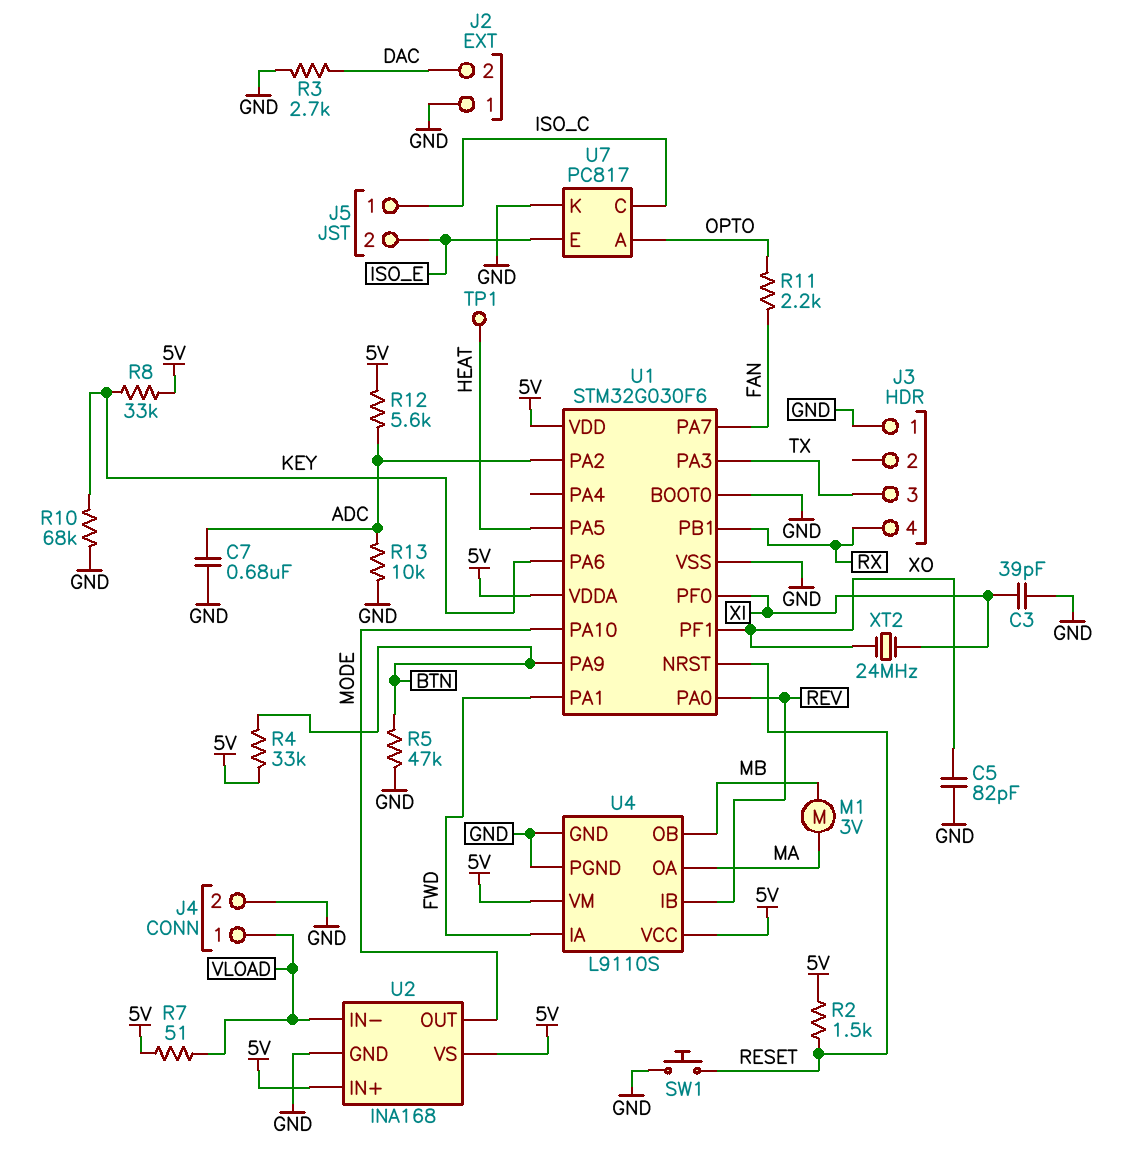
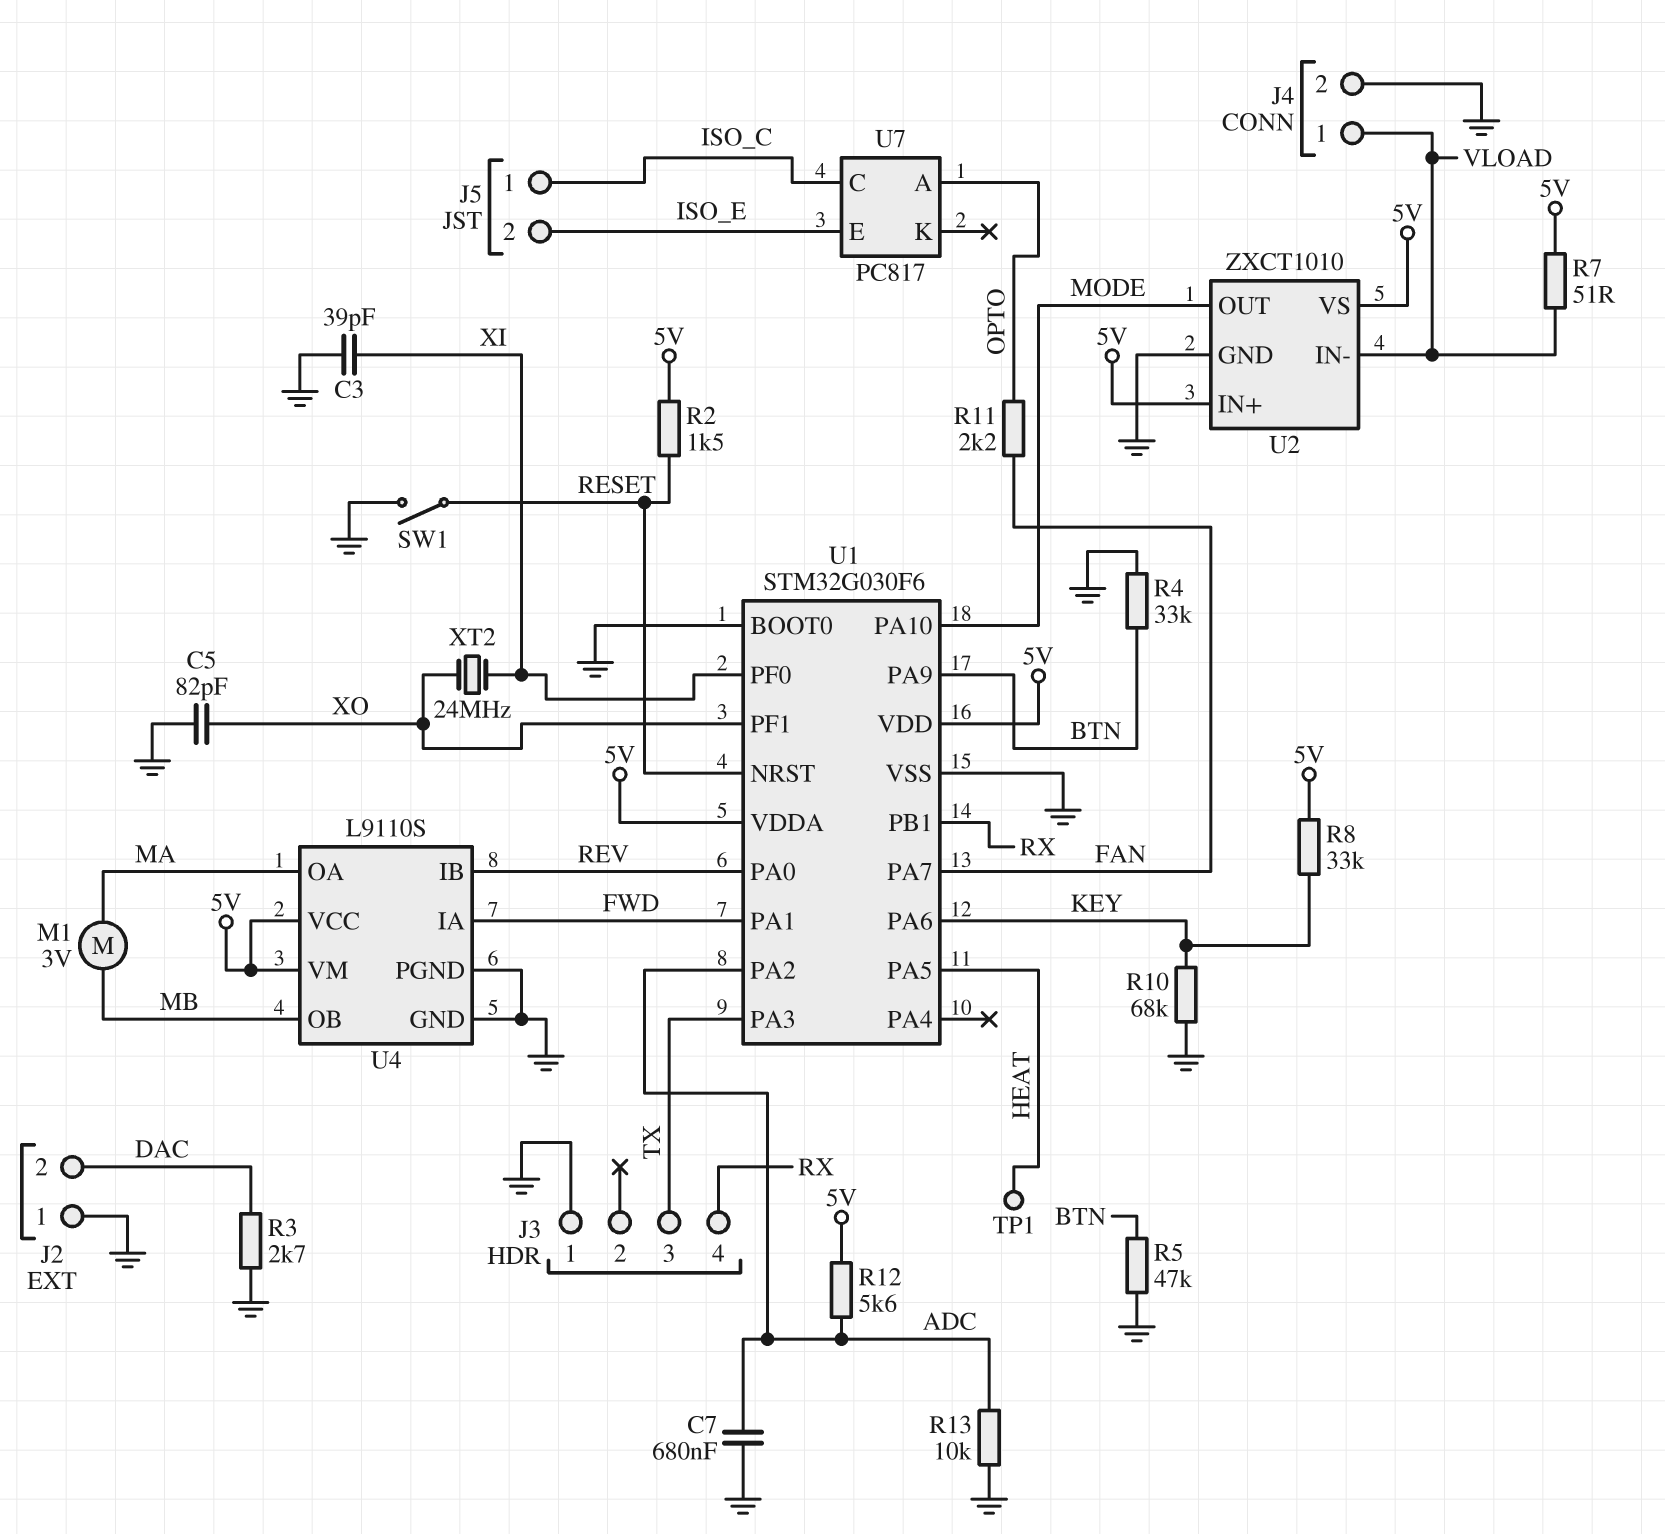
R4: 33k (5V, BTN) -> 33k (BTN, GND)
SW1: button (GND, RESET) -> switch (GND, RESET)
U2: INA168 -> ZXCT1010
U7 pin K: GND -> none

